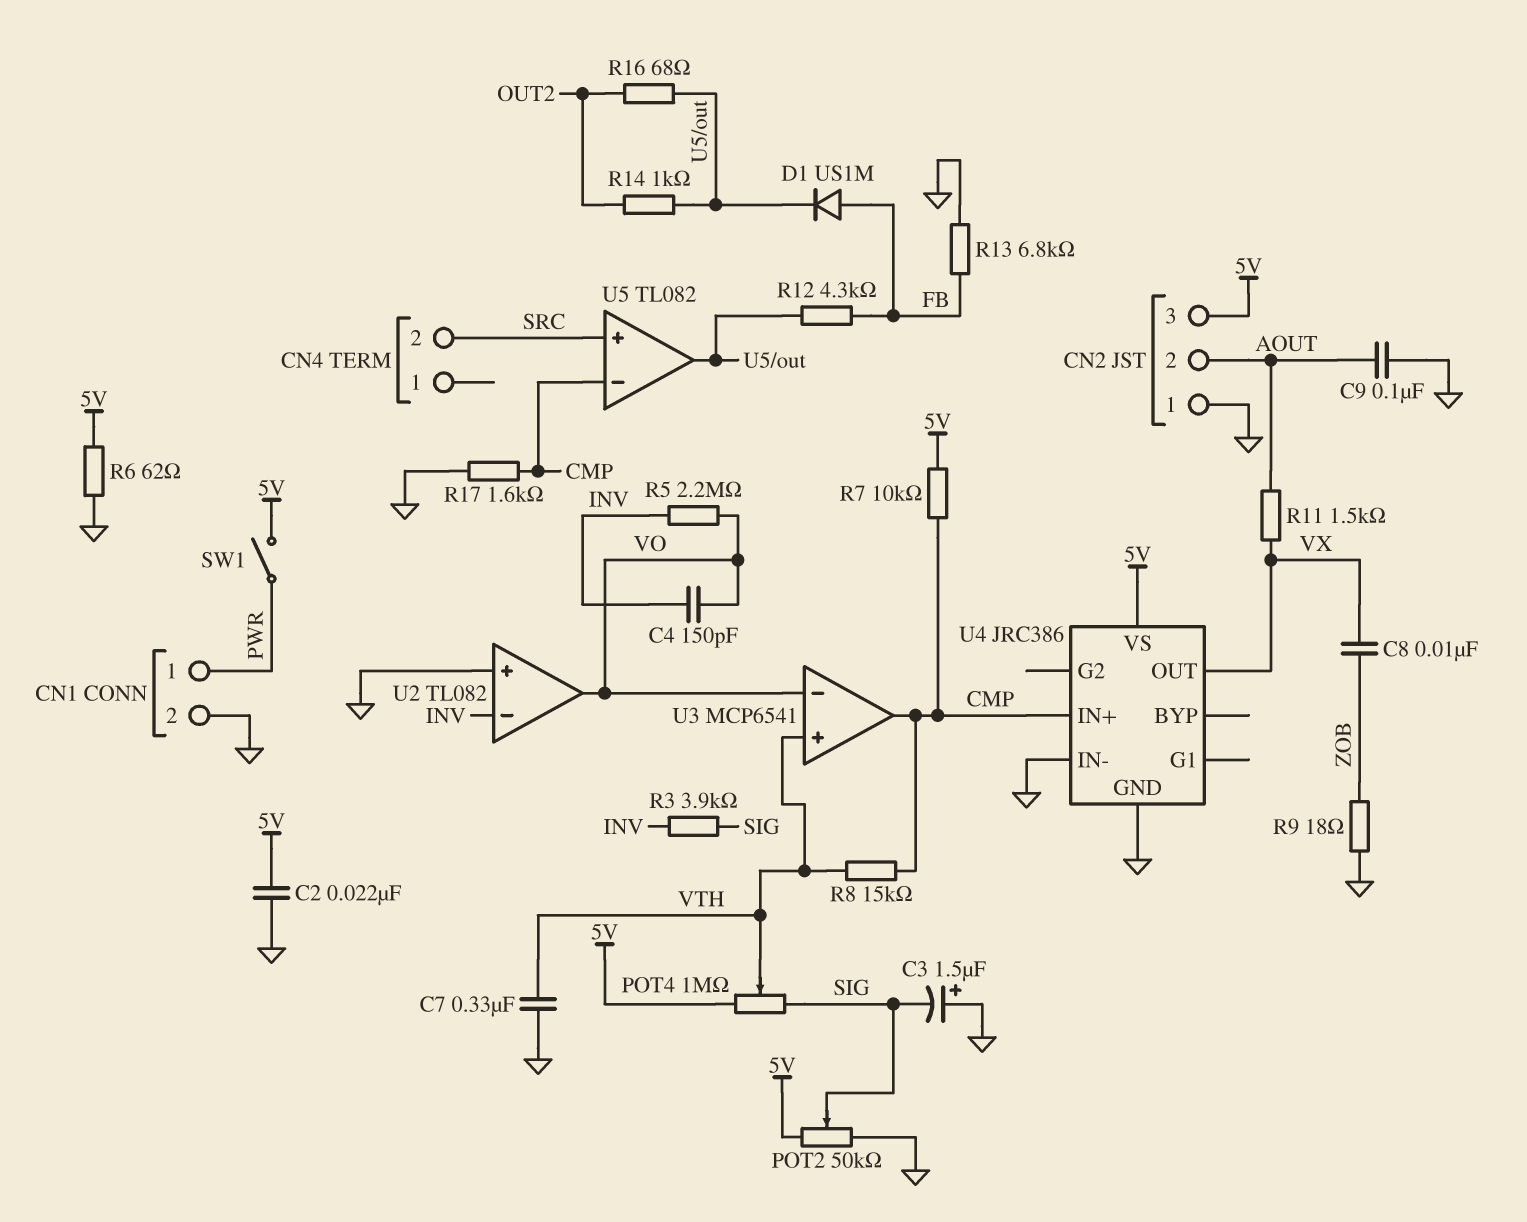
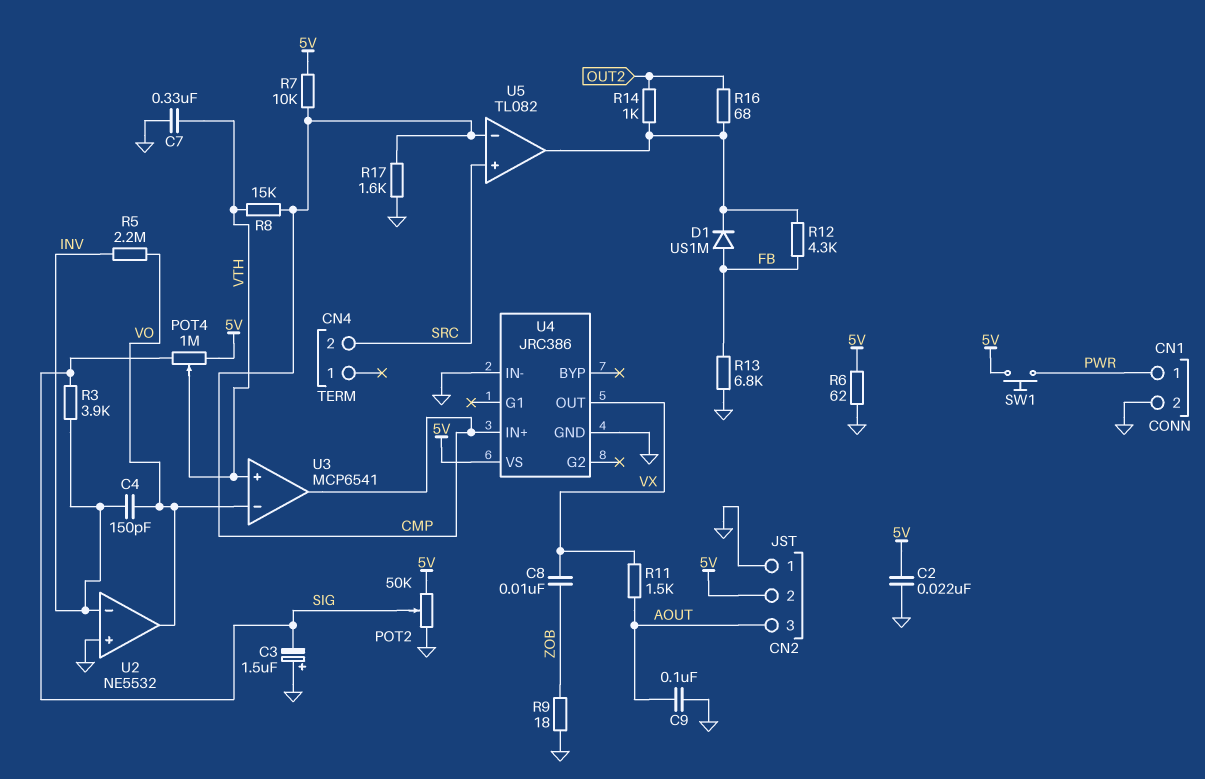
CN2 pin 2: AOUT -> 5V
CN2 pin 3: 5V -> AOUT
SW1: switch (5V, PWR) -> button (5V, PWR)
U2: TL082 -> NE5532

